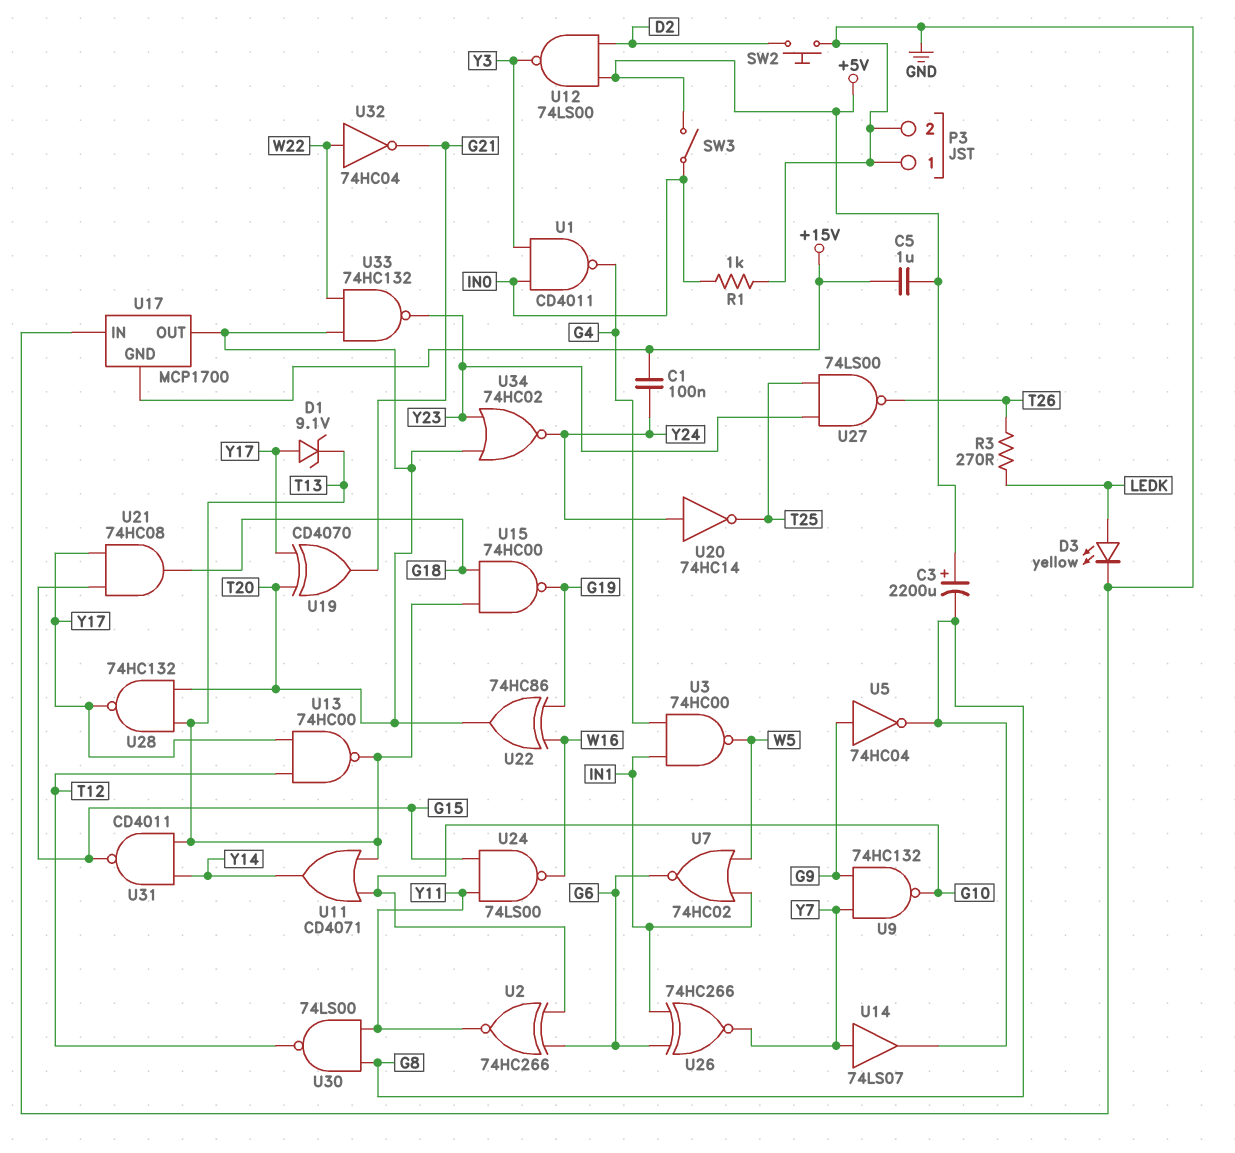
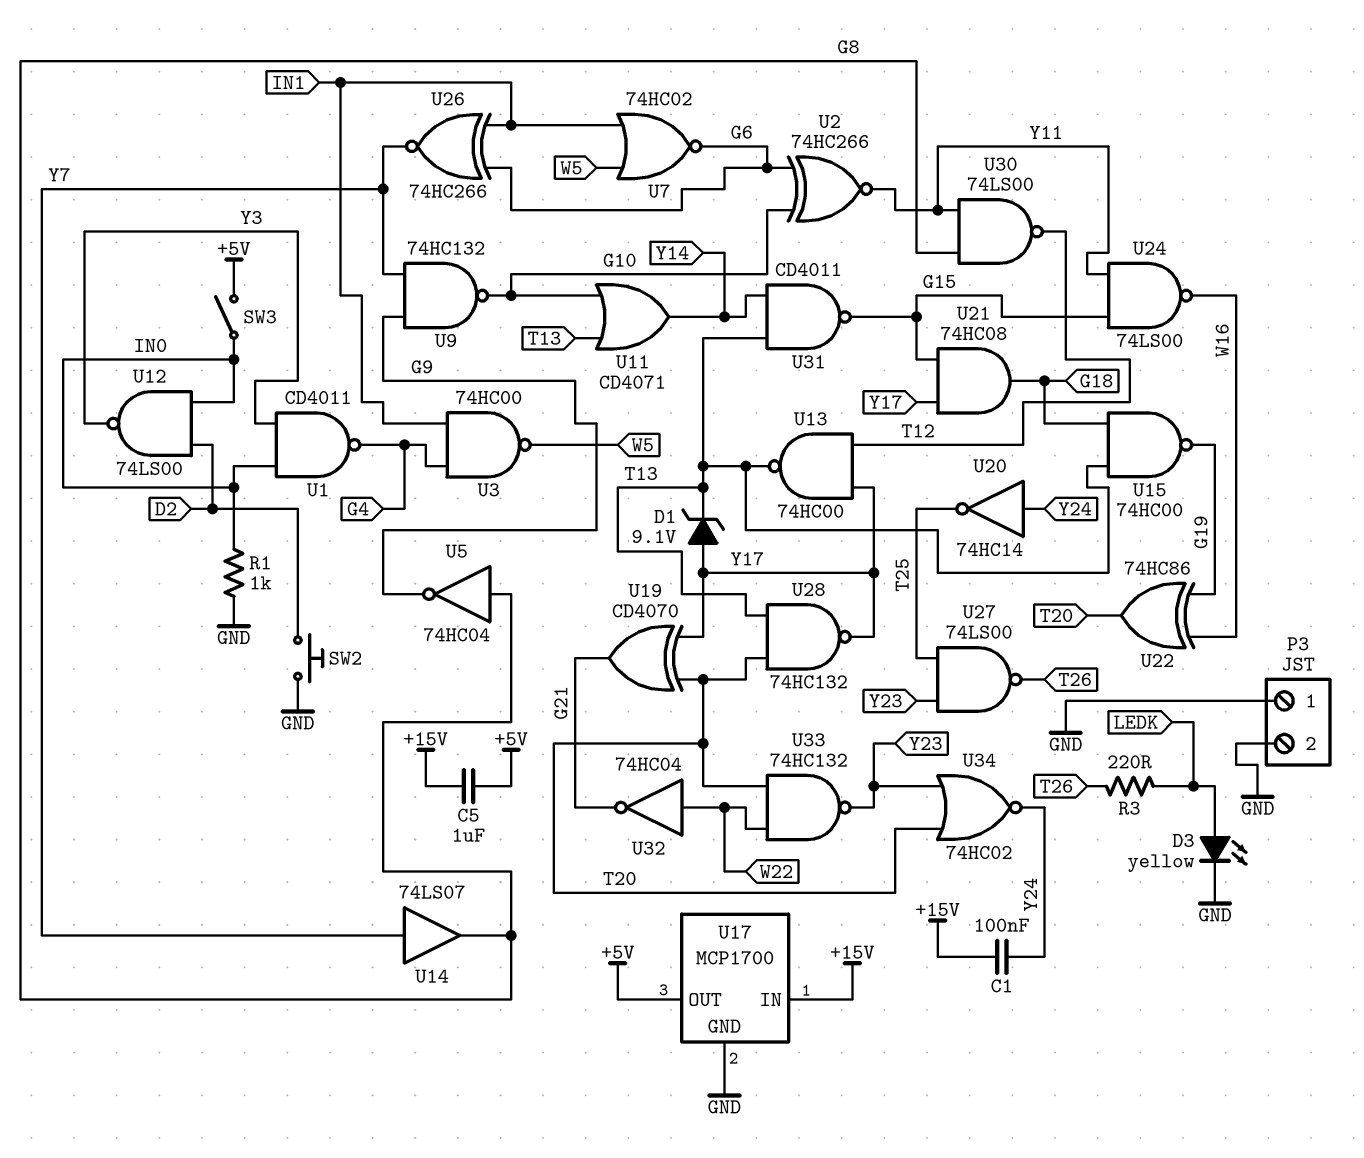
C3: 2200uF (plus +5V, minus G8) -> none
R3: 270 (LEDK, T26) -> 220 (LEDK, T26)
U5: NOT 74HC04 (in G9, out G8) -> NOT 74HC04 (in G8, out G9)
U12: NAND 74LS00 (in +5V, in D2, out Y3) -> NAND 74LS00 (in D2, in IN0, out Y3)
U17 pin GND: +15V -> GND
U17 pin IN: GND -> +15V
U17 pin OUT: T20 -> +5V

